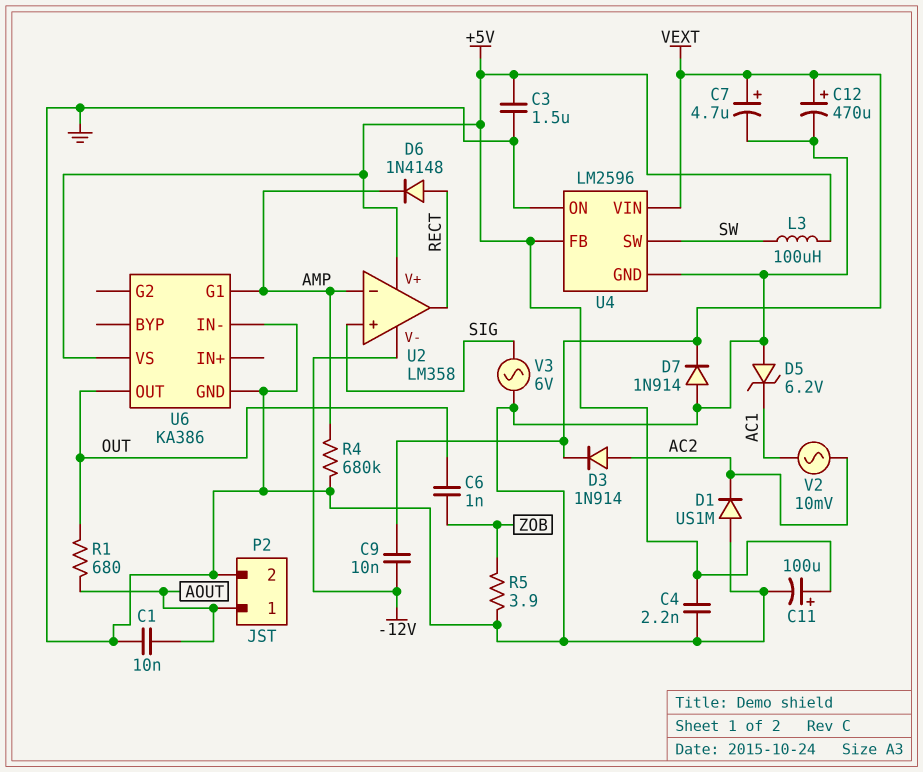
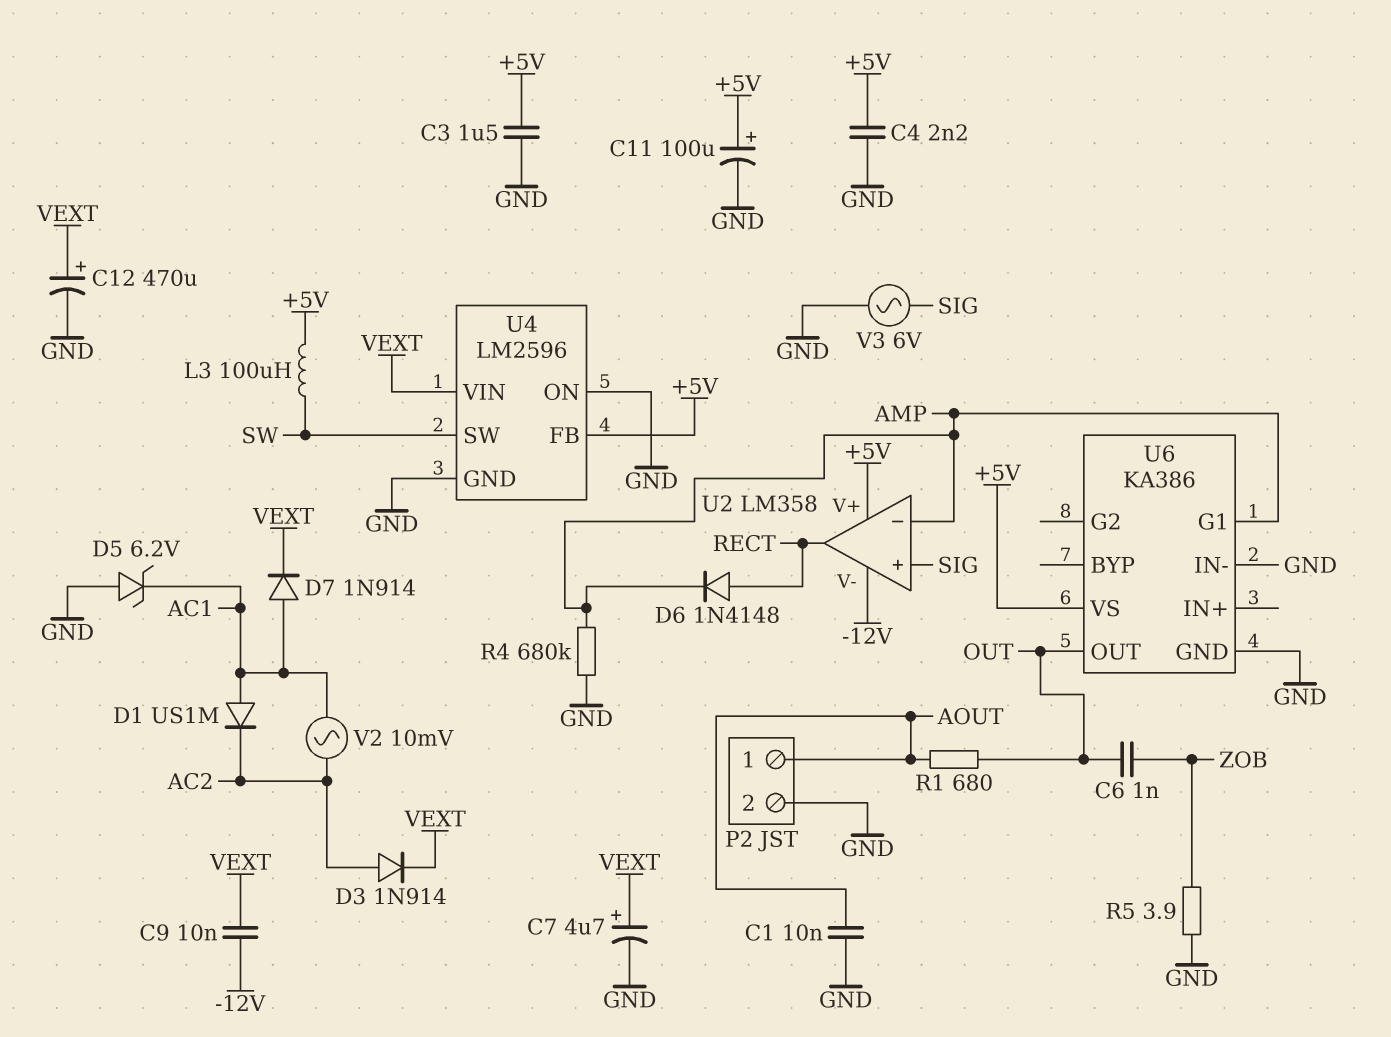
D1: diode US1M (A GND, K AC2) -> diode US1M (A AC1, K AC2)
D7: diode 1N914 (A GND, K VEXT) -> diode 1N914 (A AC1, K VEXT)

